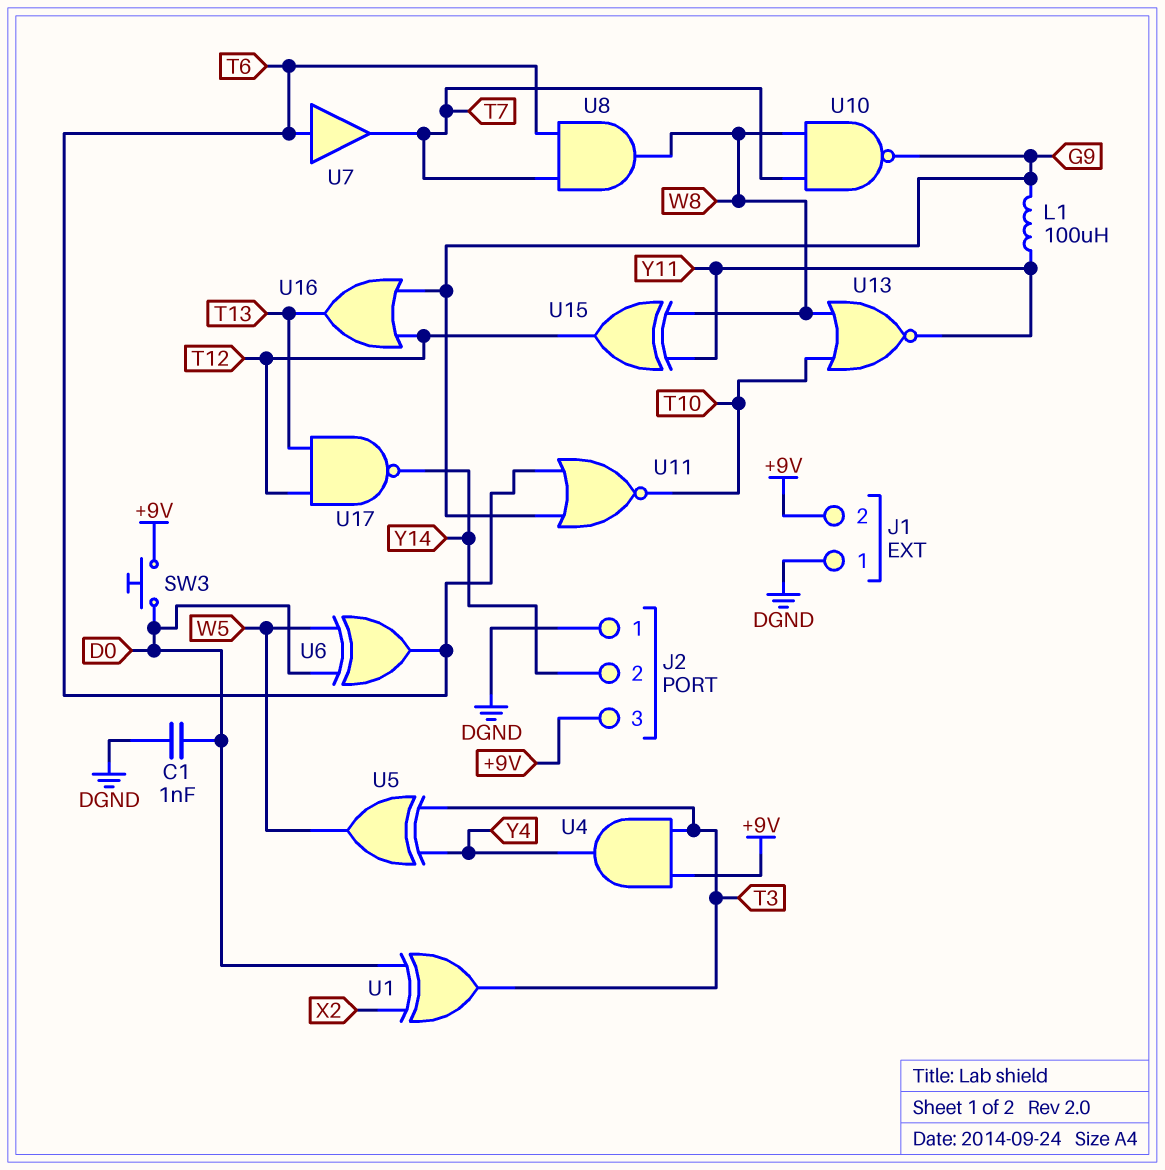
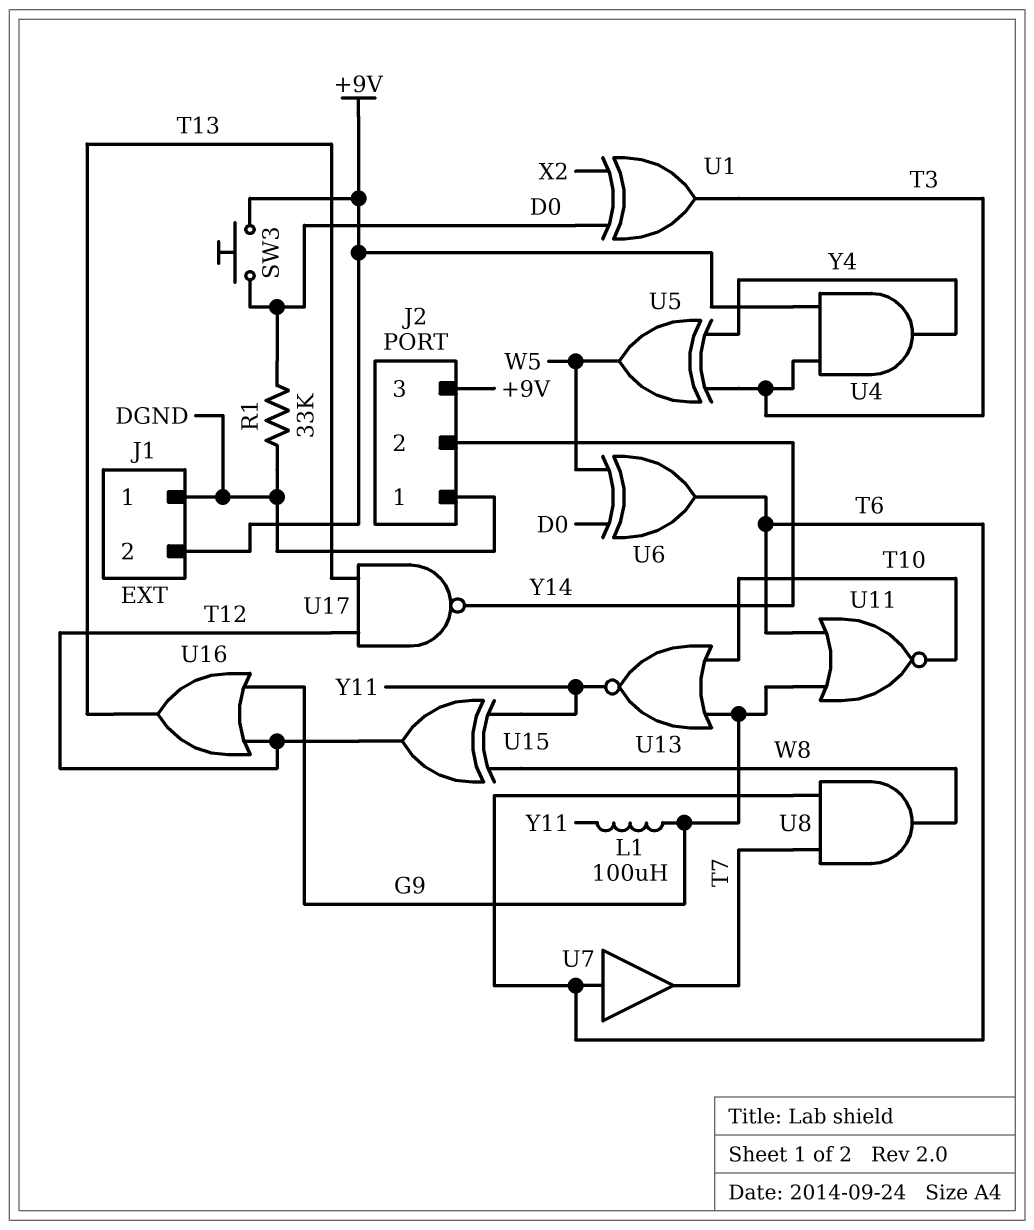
C1: 1nF (D0, DGND) -> none
R1: none -> 33k (D0, DGND)
U10: NAND (in T7, in W8, out G9) -> none
U13: NOR (in T10, in W8, out Y11) -> NOR (in G9, in T10, out Y11)

